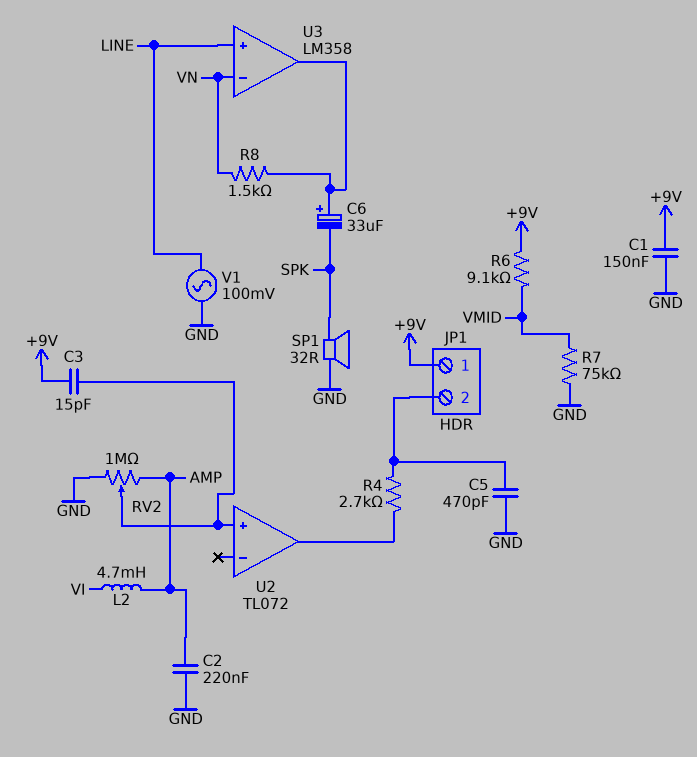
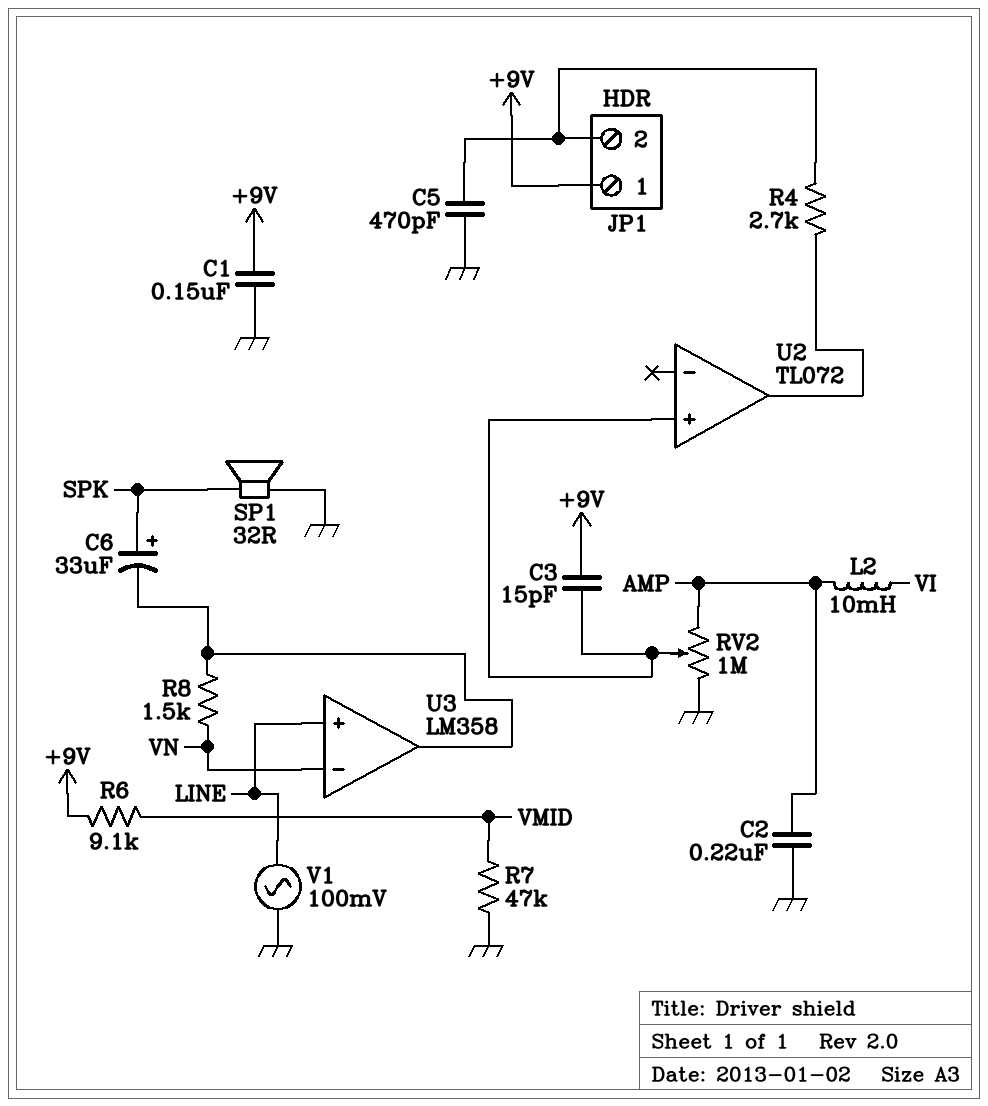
C6: 33uF (plus U3/out, minus SPK) -> 33uF (plus SPK, minus U3/out)
L2: 4.7mH (AMP, VI) -> 10mH (AMP, VI)
R7: 75k (GND, VMID) -> 47k (GND, VMID)

